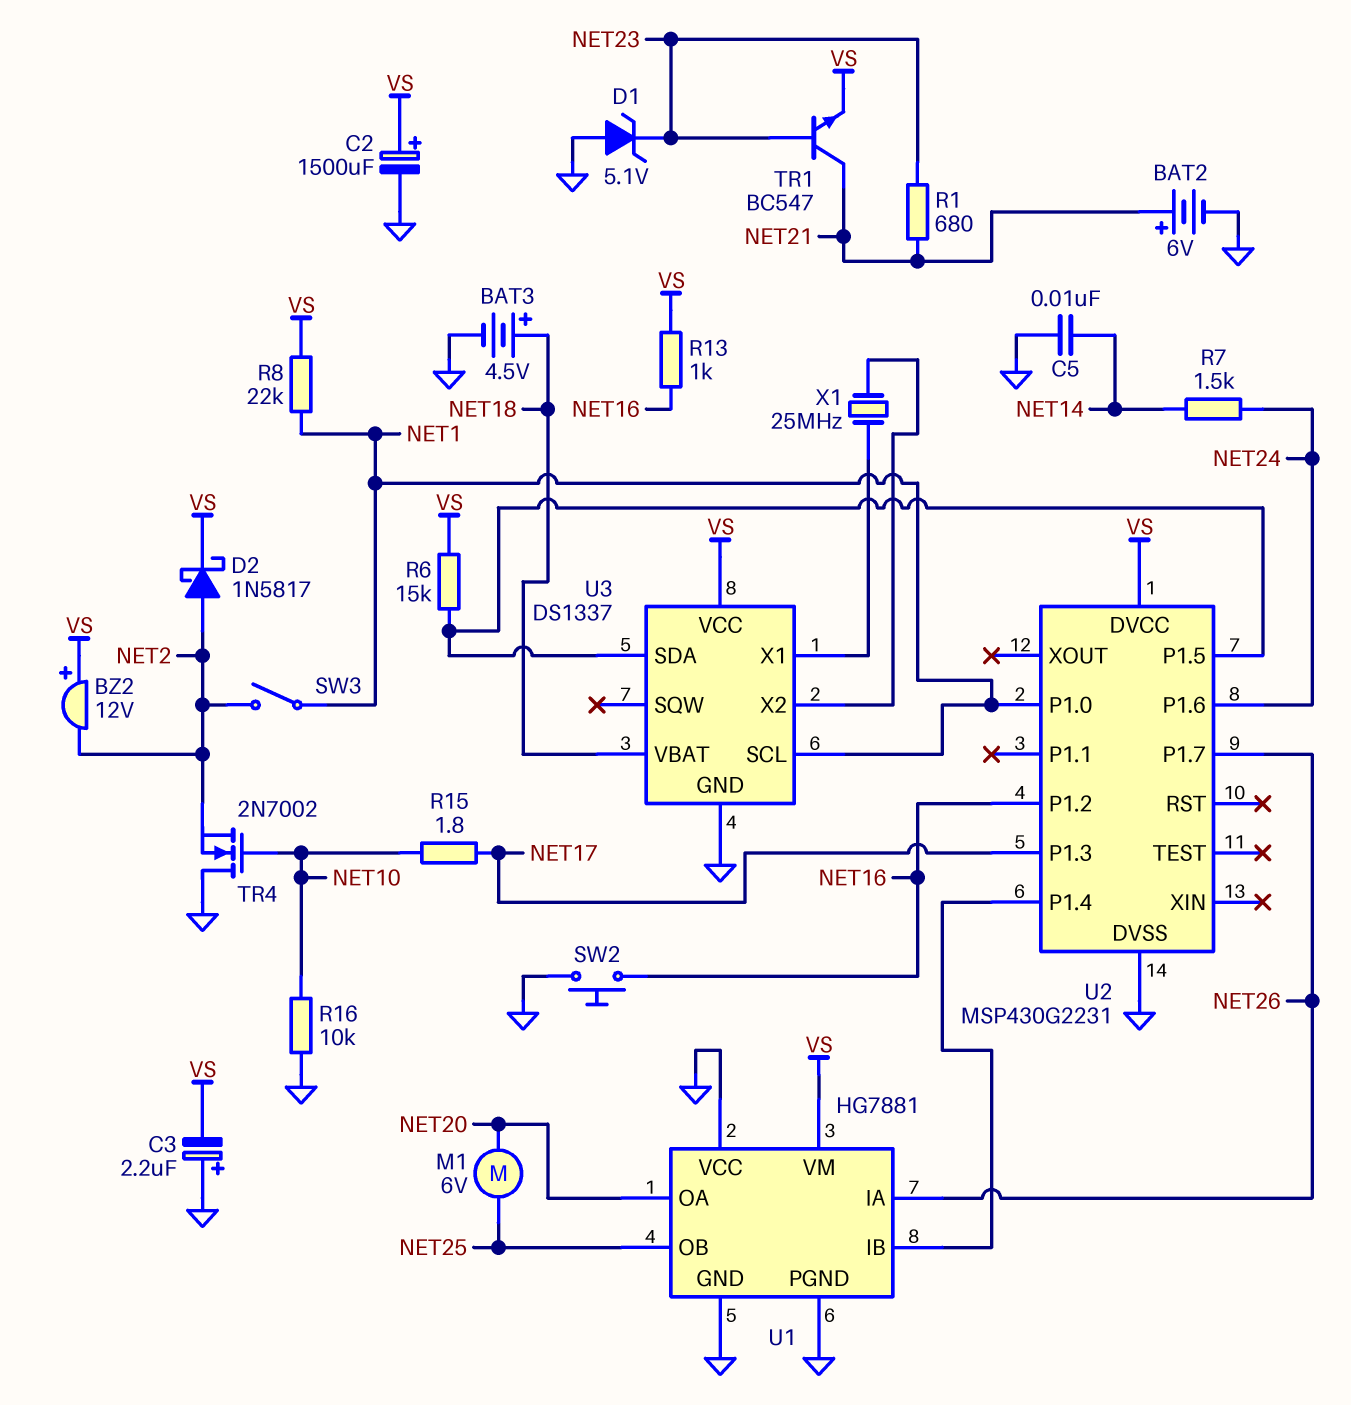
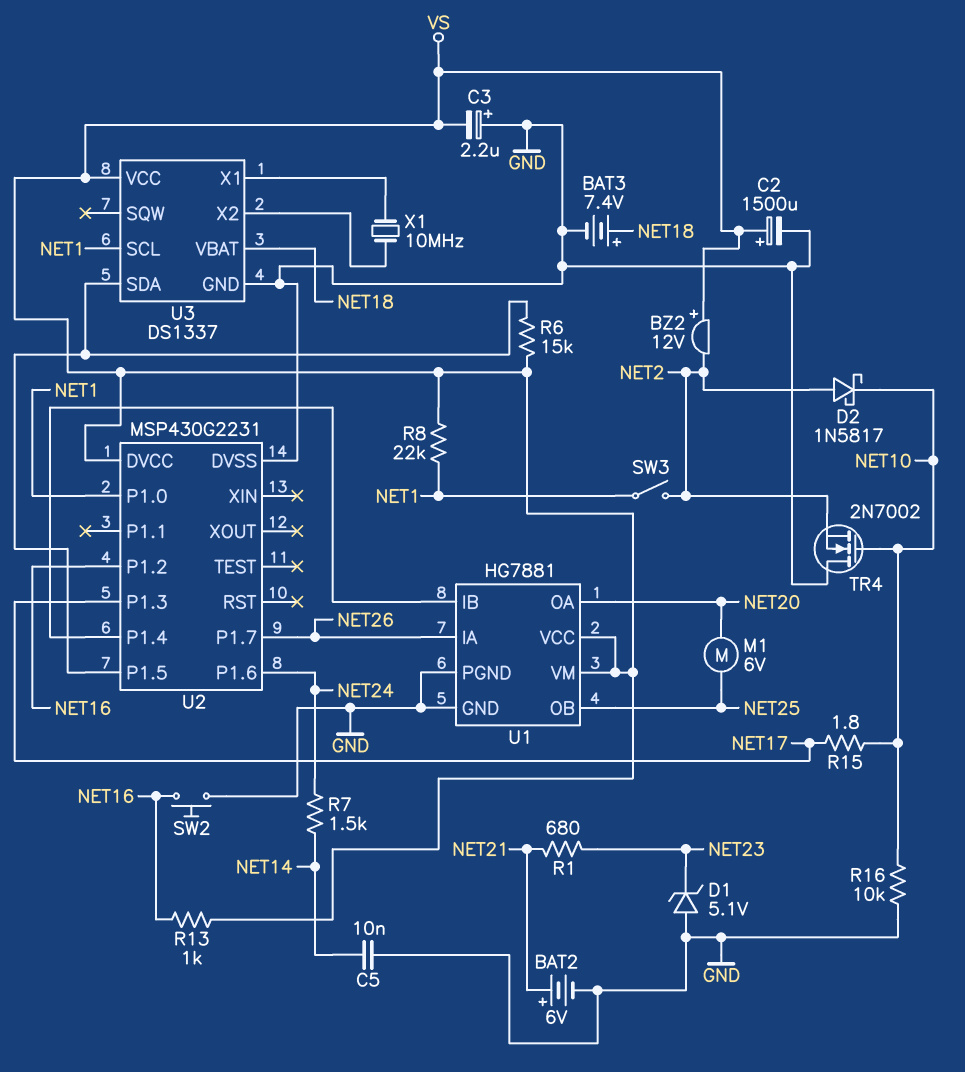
BAT3: 4.5V (plus NET18, minus GND) -> 7.4V (plus NET18, minus GND)
D2: schottky 1N5817 (A NET2, K VS) -> schottky 1N5817 (A NET2, K NET10)
TR1: NPN BC547 (B NET23, C NET21, E VS) -> none
U1 pin VCC: GND -> VS
X1: 25MHz (U3/X1, U3/X2) -> 10MHz (U3/X1, U3/X2)

